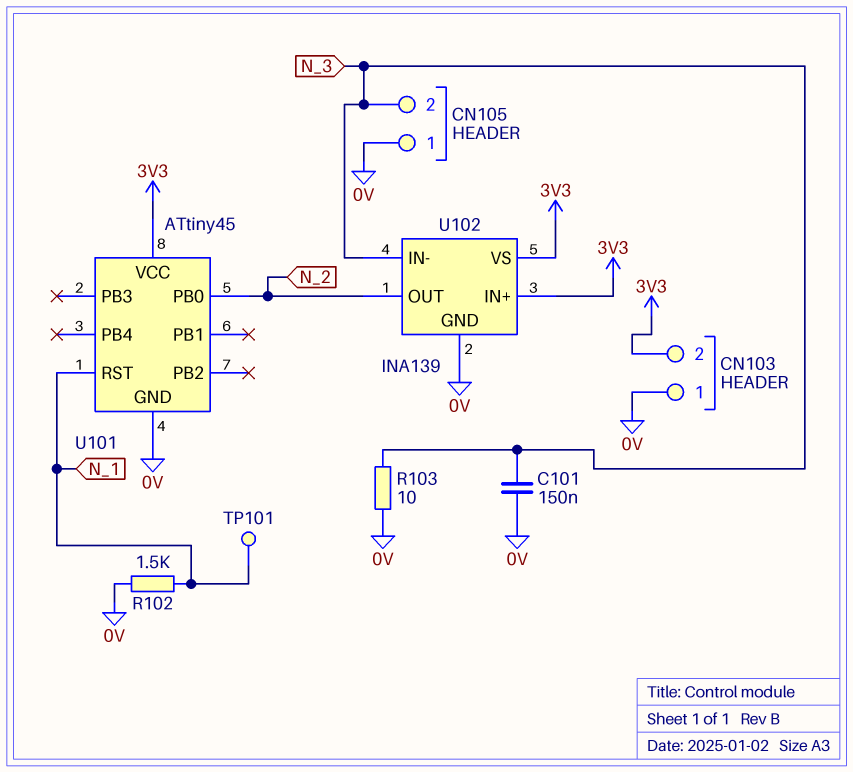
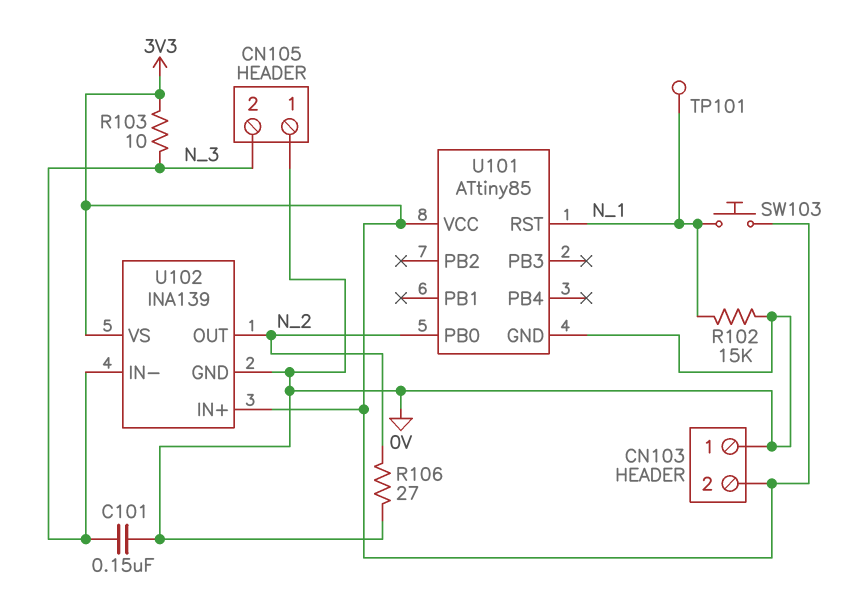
R102: 1.5k (0V, N_1) -> 15k (0V, N_1)
R103: 10 (0V, N_3) -> 10 (3V3, N_3)
R106: none -> 27 (0V, N_2)
SW103: none -> button (3V3, N_1)
U101: ATtiny45 -> ATtiny85

